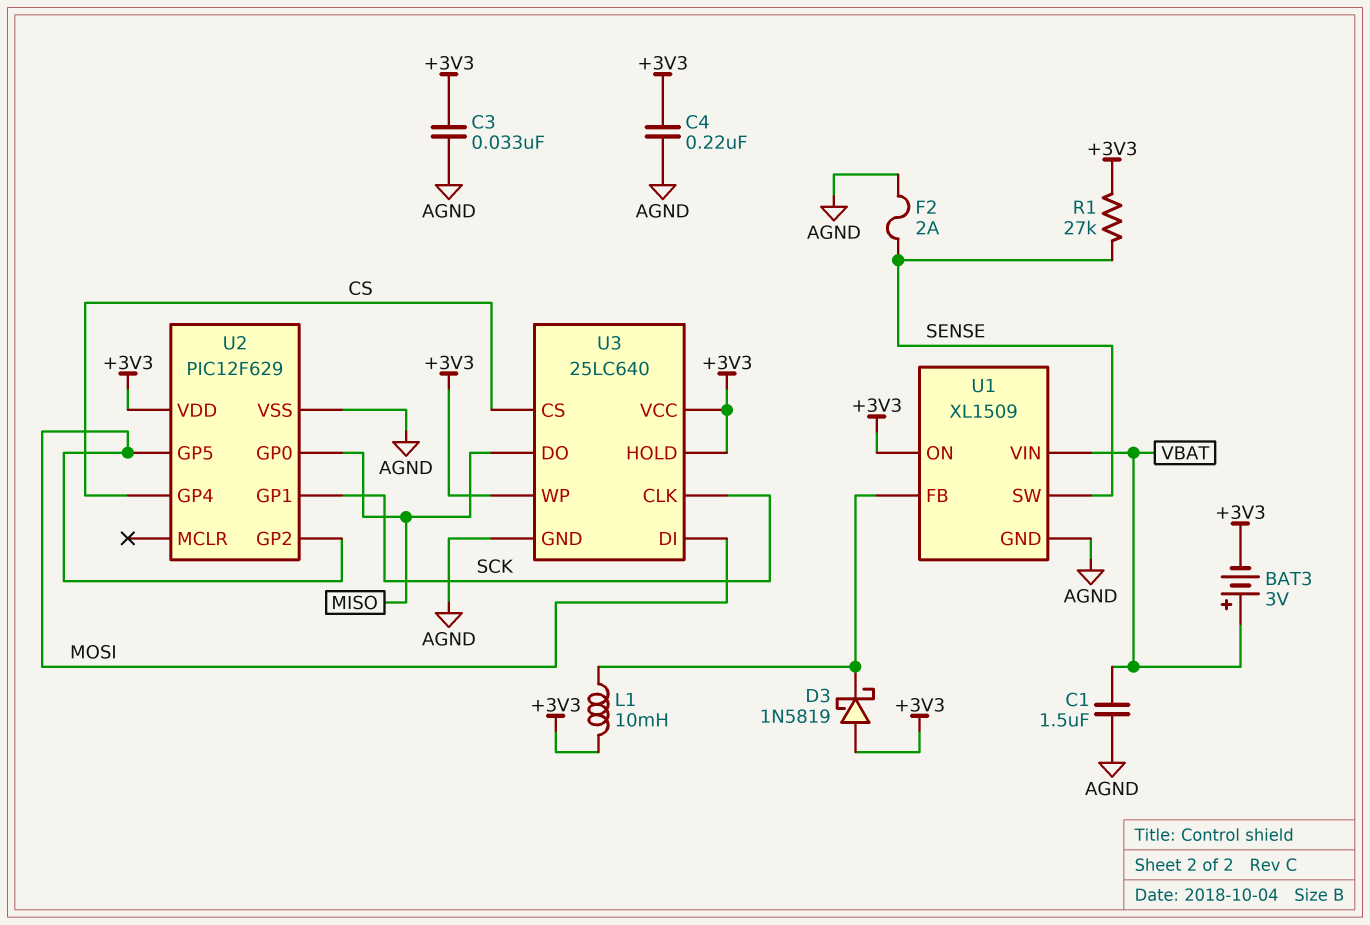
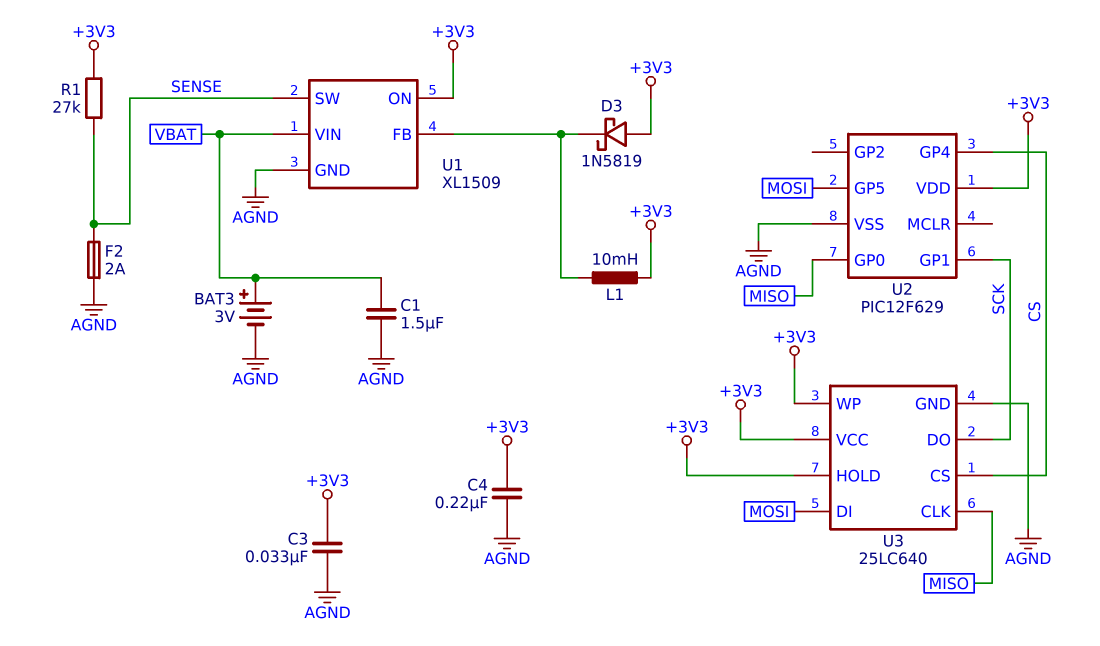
BAT3: 3V (plus VBAT, minus +3V3) -> 3V (plus VBAT, minus AGND)
U2 pin GP2: MOSI -> none
U3 pin CLK: SCK -> MISO
U3 pin DO: MISO -> SCK

